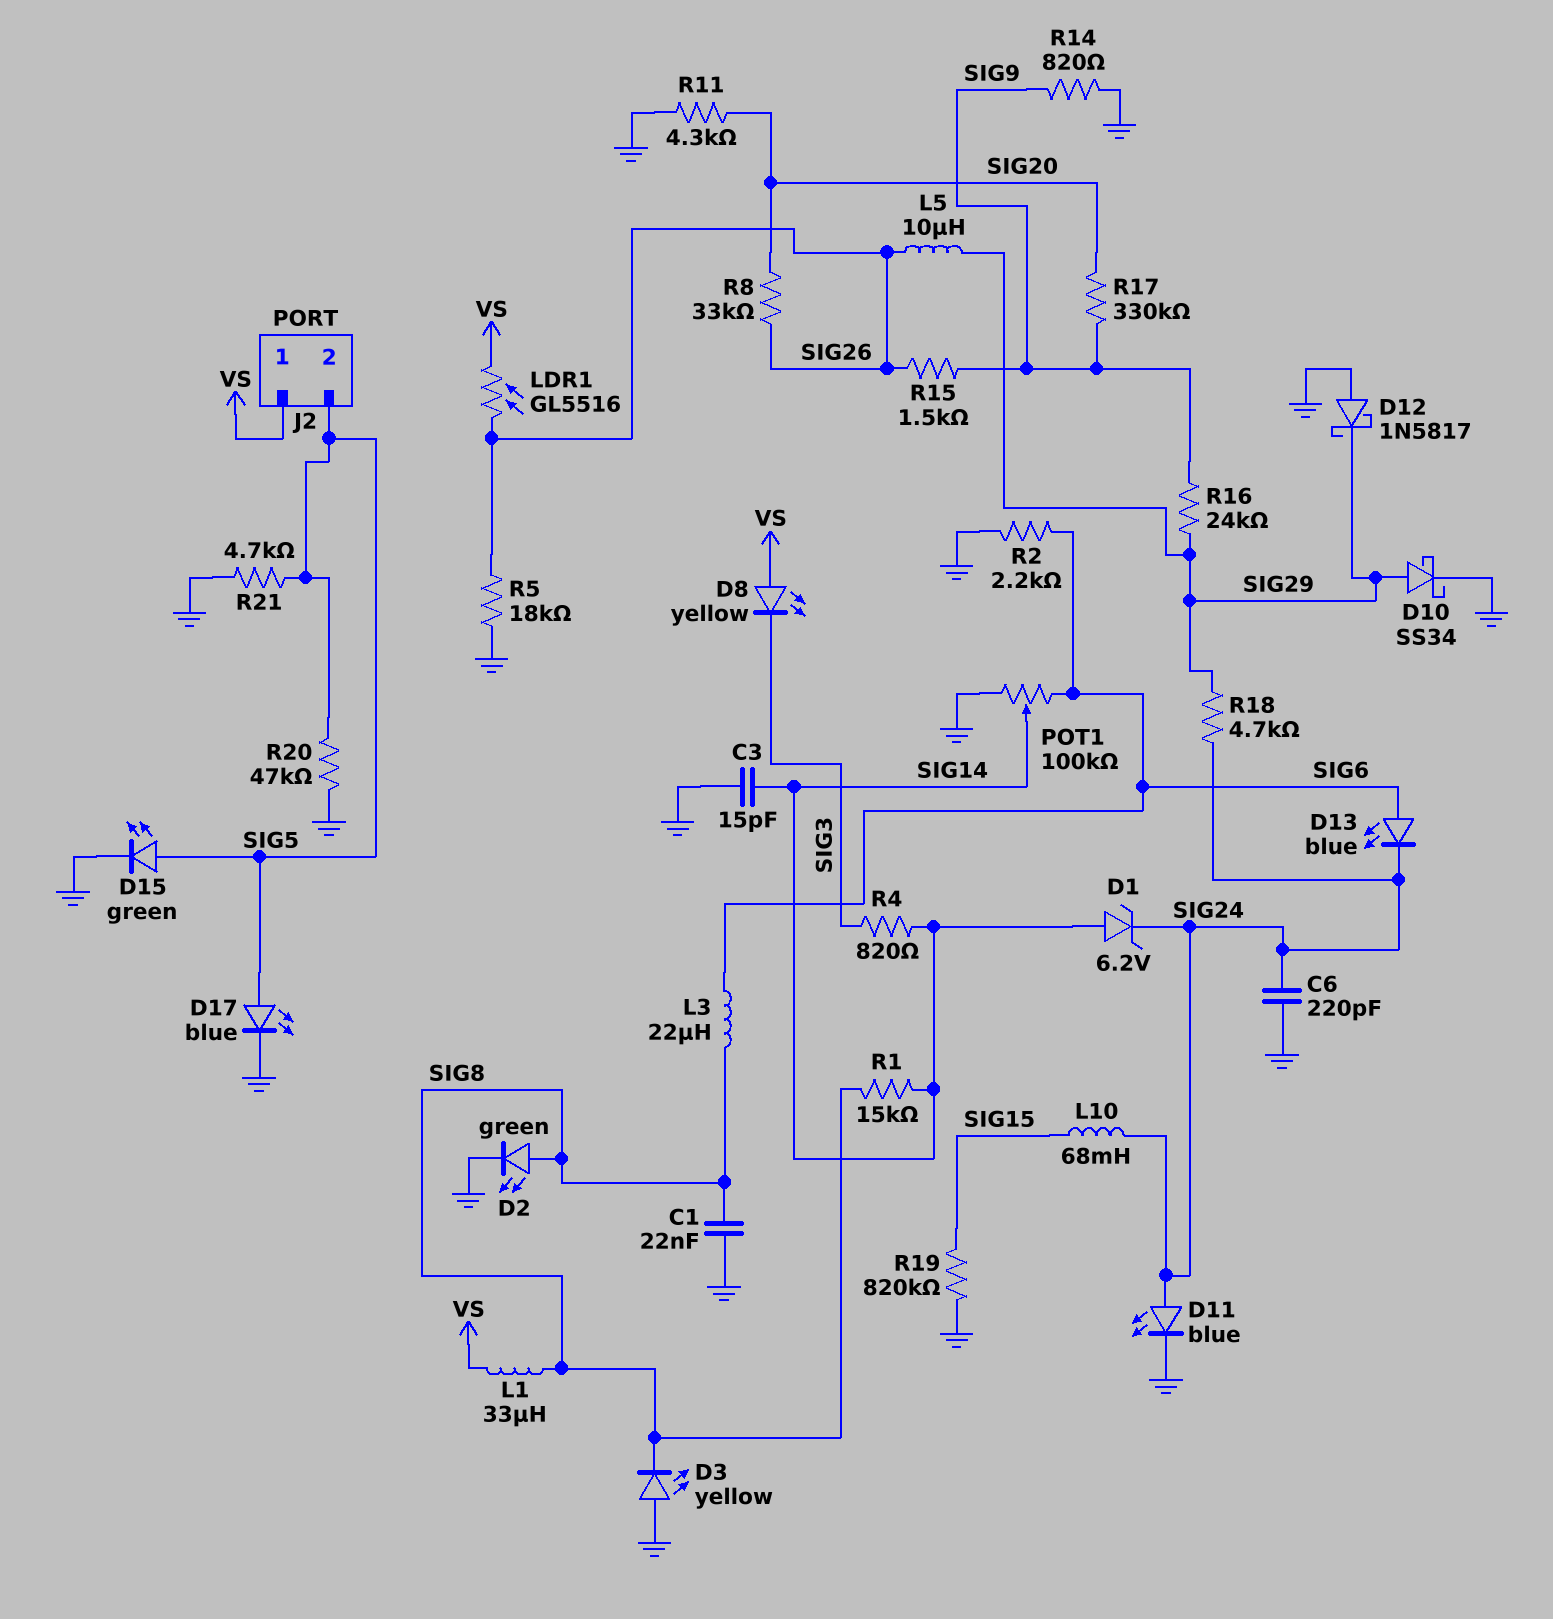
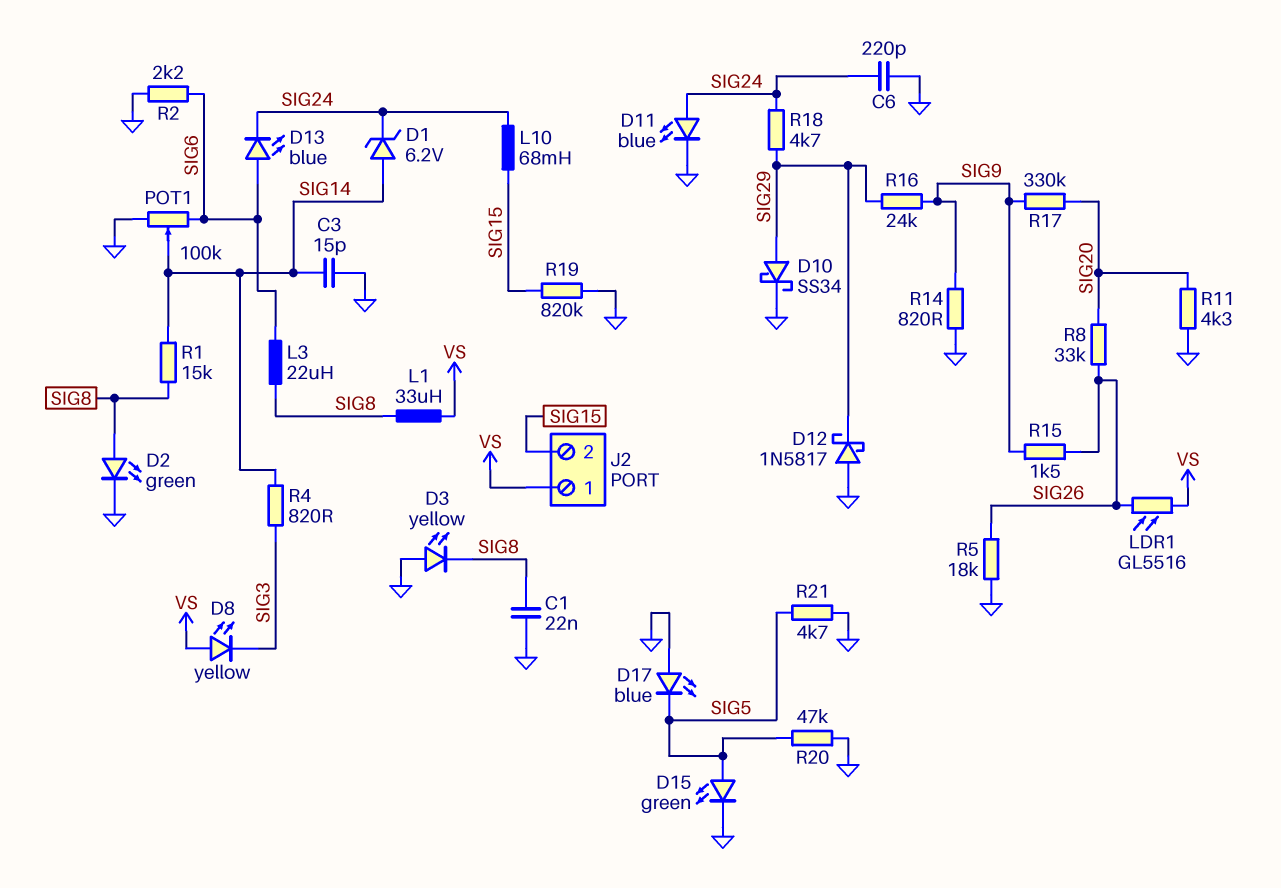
D17: LED blue (A SIG5, K GND) -> LED blue (A GND, K SIG5)
J2 pin 2: SIG5 -> SIG15
L5: 10uH (SIG26, SIG29) -> none

